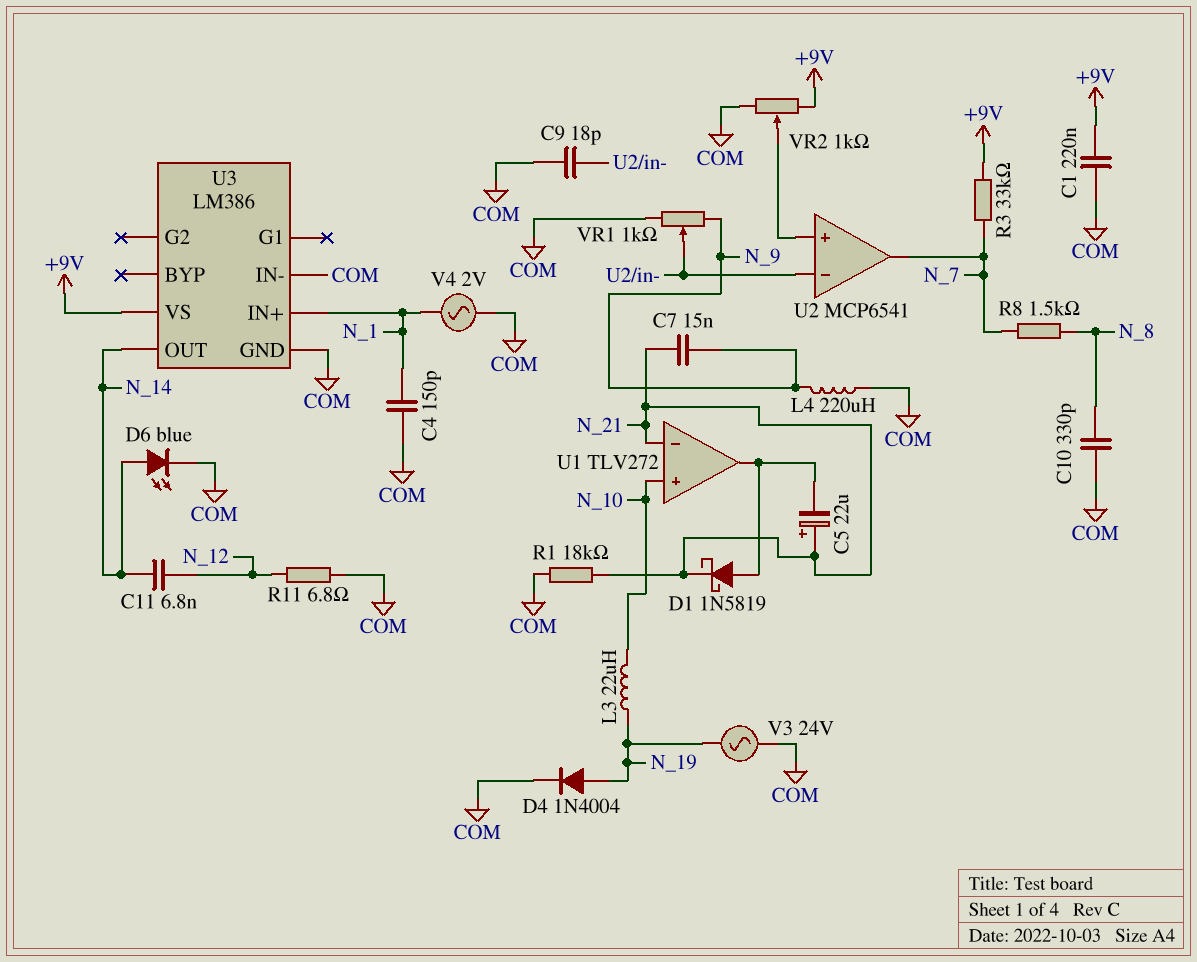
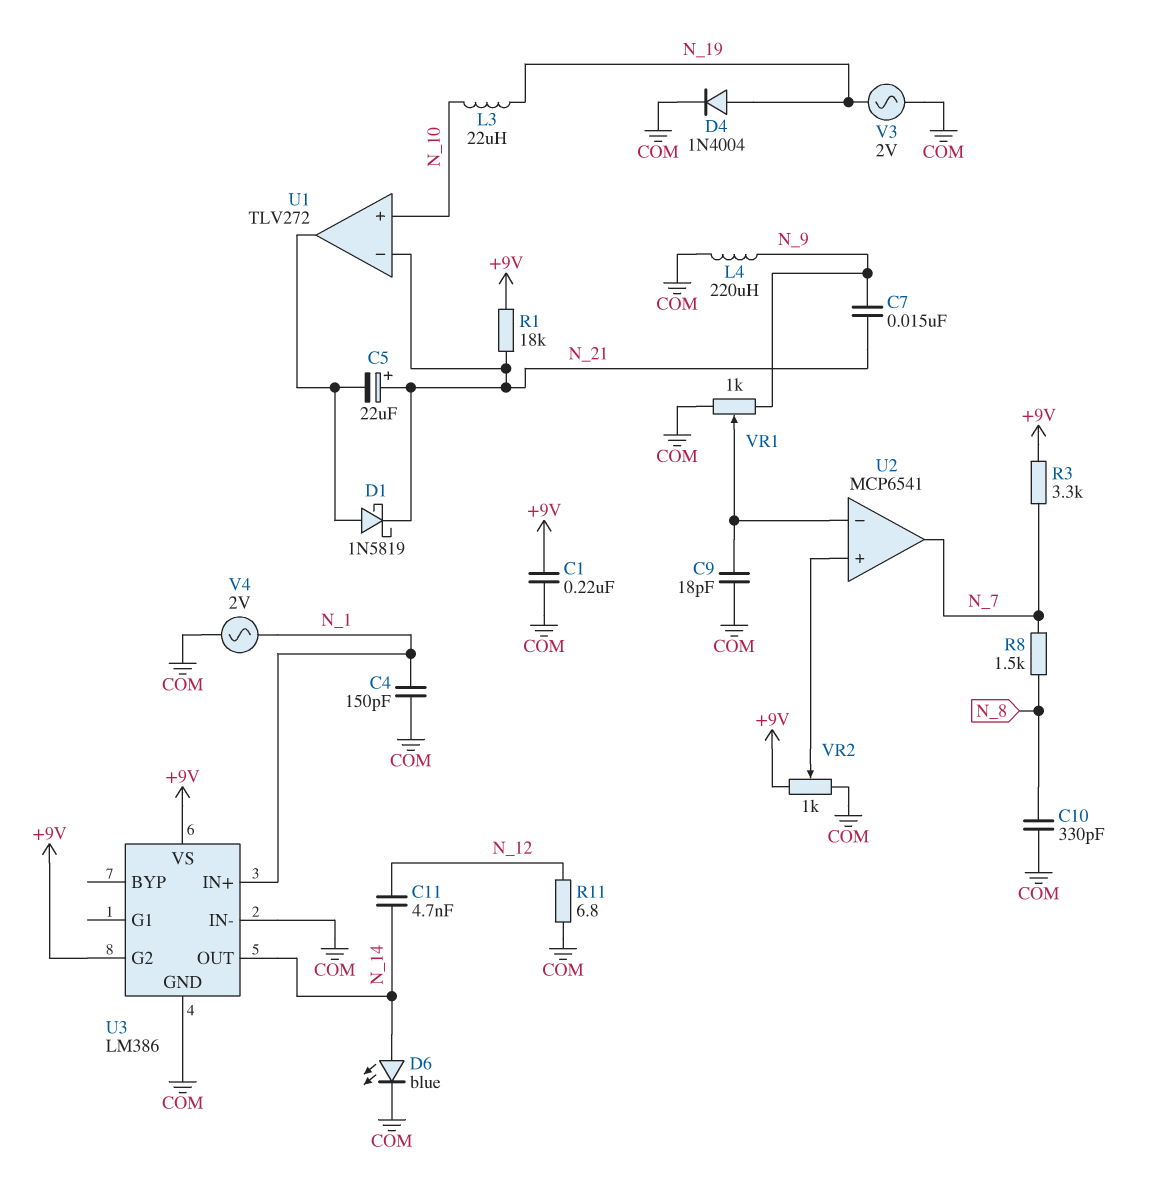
C11: 6.8nF (N_12, N_14) -> 4.7nF (N_12, N_14)
R1: 18k (COM, N_21) -> 18k (+9V, N_21)
R3: 33k (+9V, N_7) -> 3.3k (+9V, N_7)
U3 pin G2: none -> +9V
V3: AC 24V (COM, N_19) -> AC 2V (COM, N_19)

